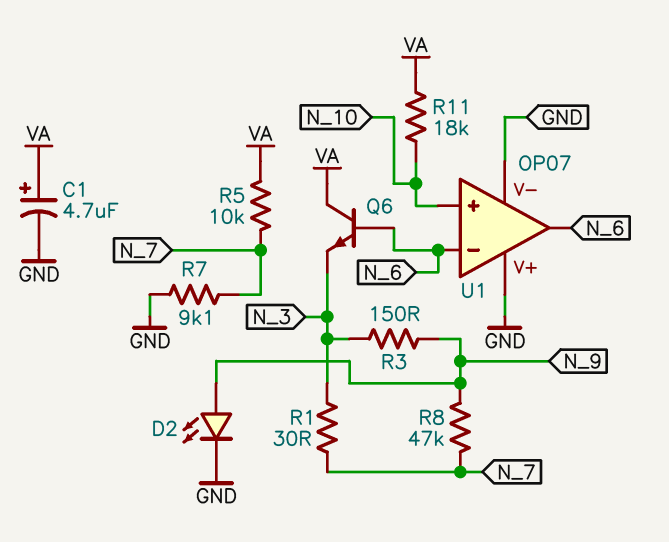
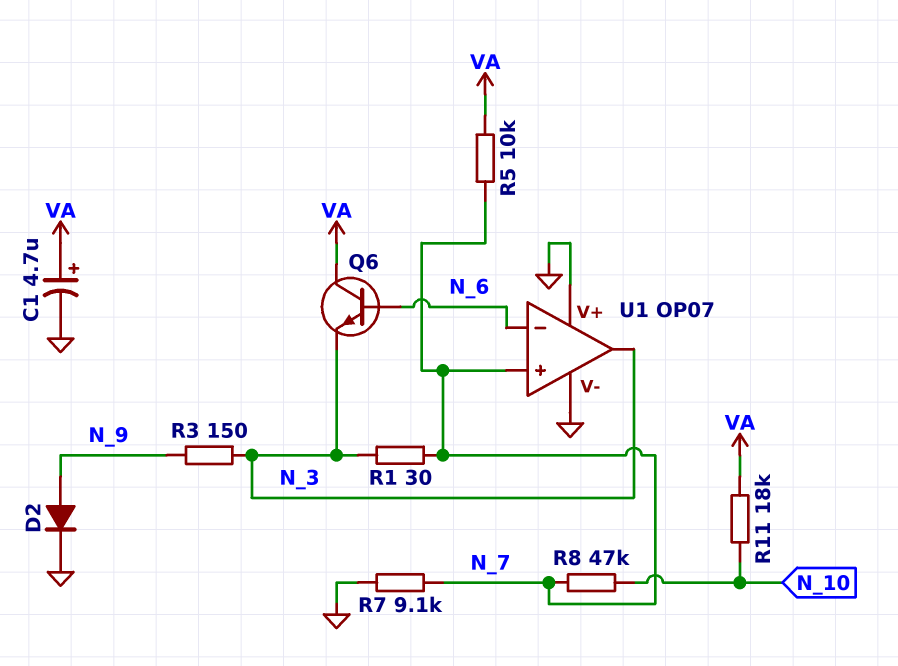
D2: LED (A N_9, K GND) -> diode (A N_9, K GND)
R8: 47k (N_7, N_9) -> 47k (N_7, N_10)
U1 pin in+: N_10 -> N_7
U1 pin out: N_6 -> N_3

